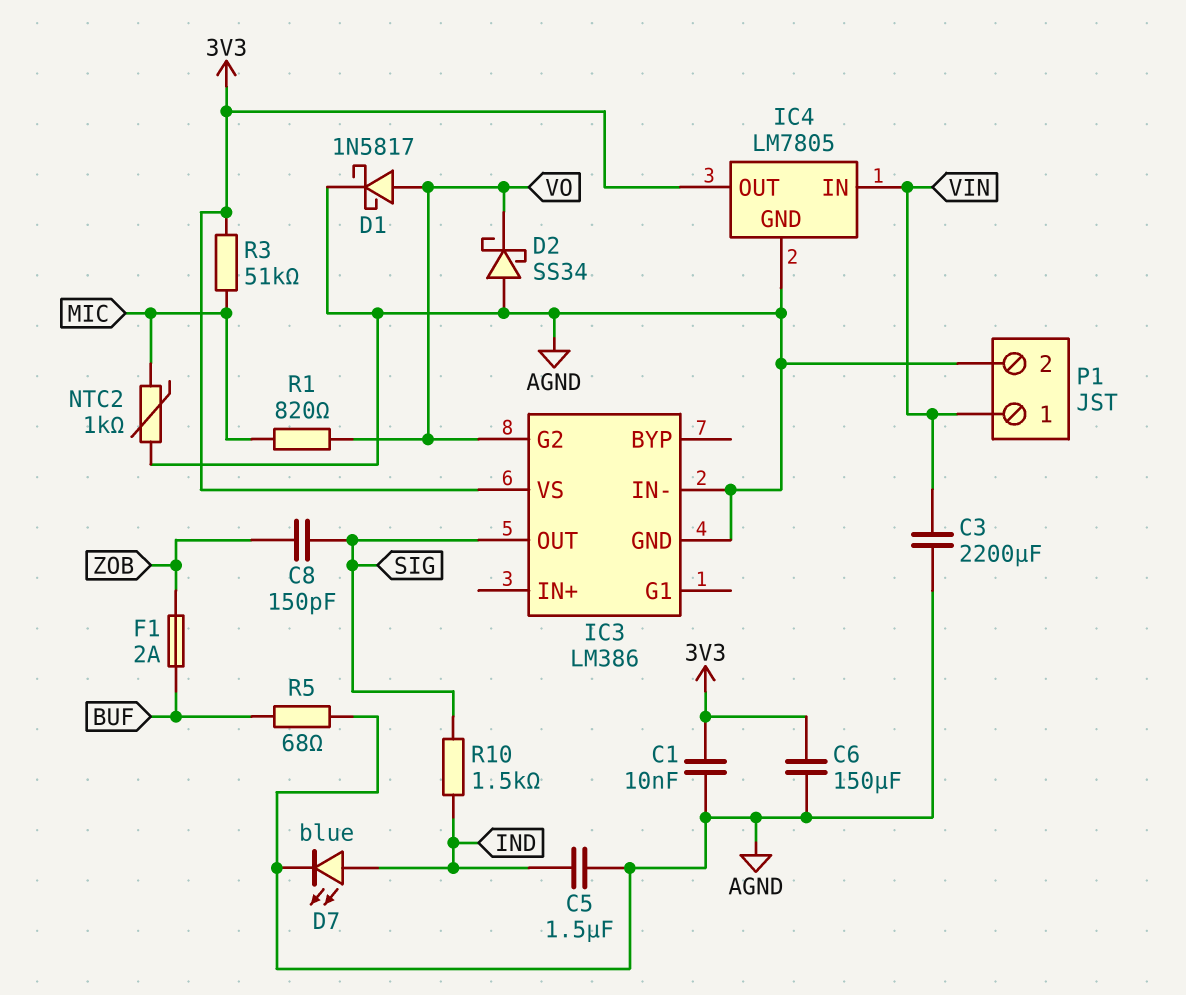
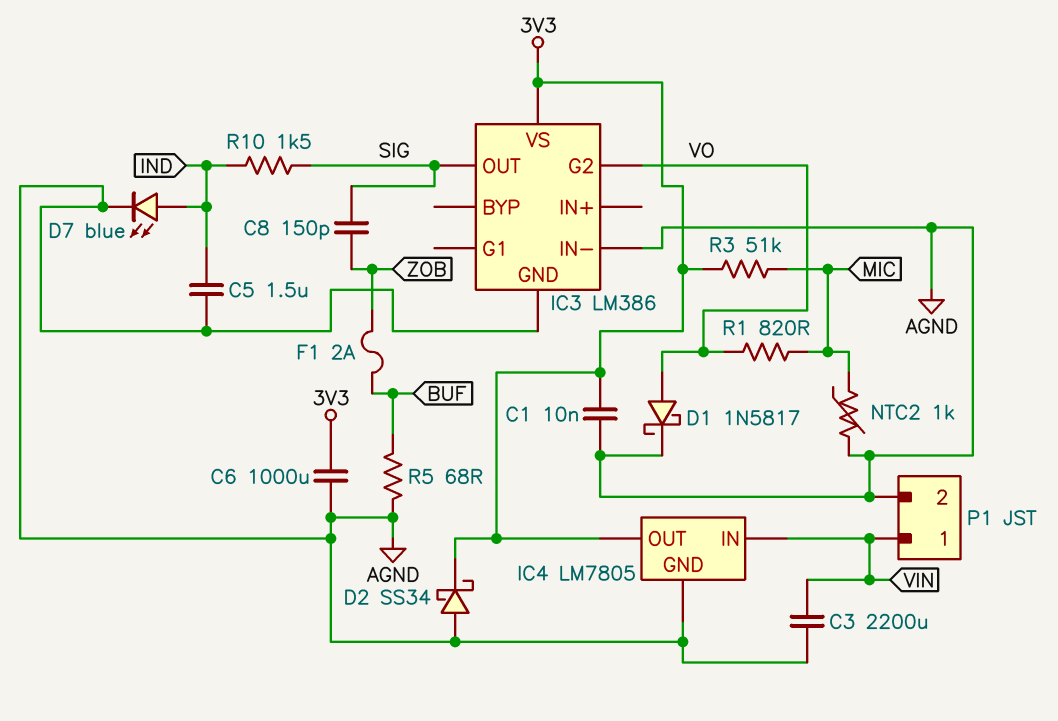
C6: 150uF (3V3, AGND) -> 1000uF (3V3, AGND)
D2: schottky SS34 (A AGND, K VO) -> schottky SS34 (A AGND, K 3V3)

